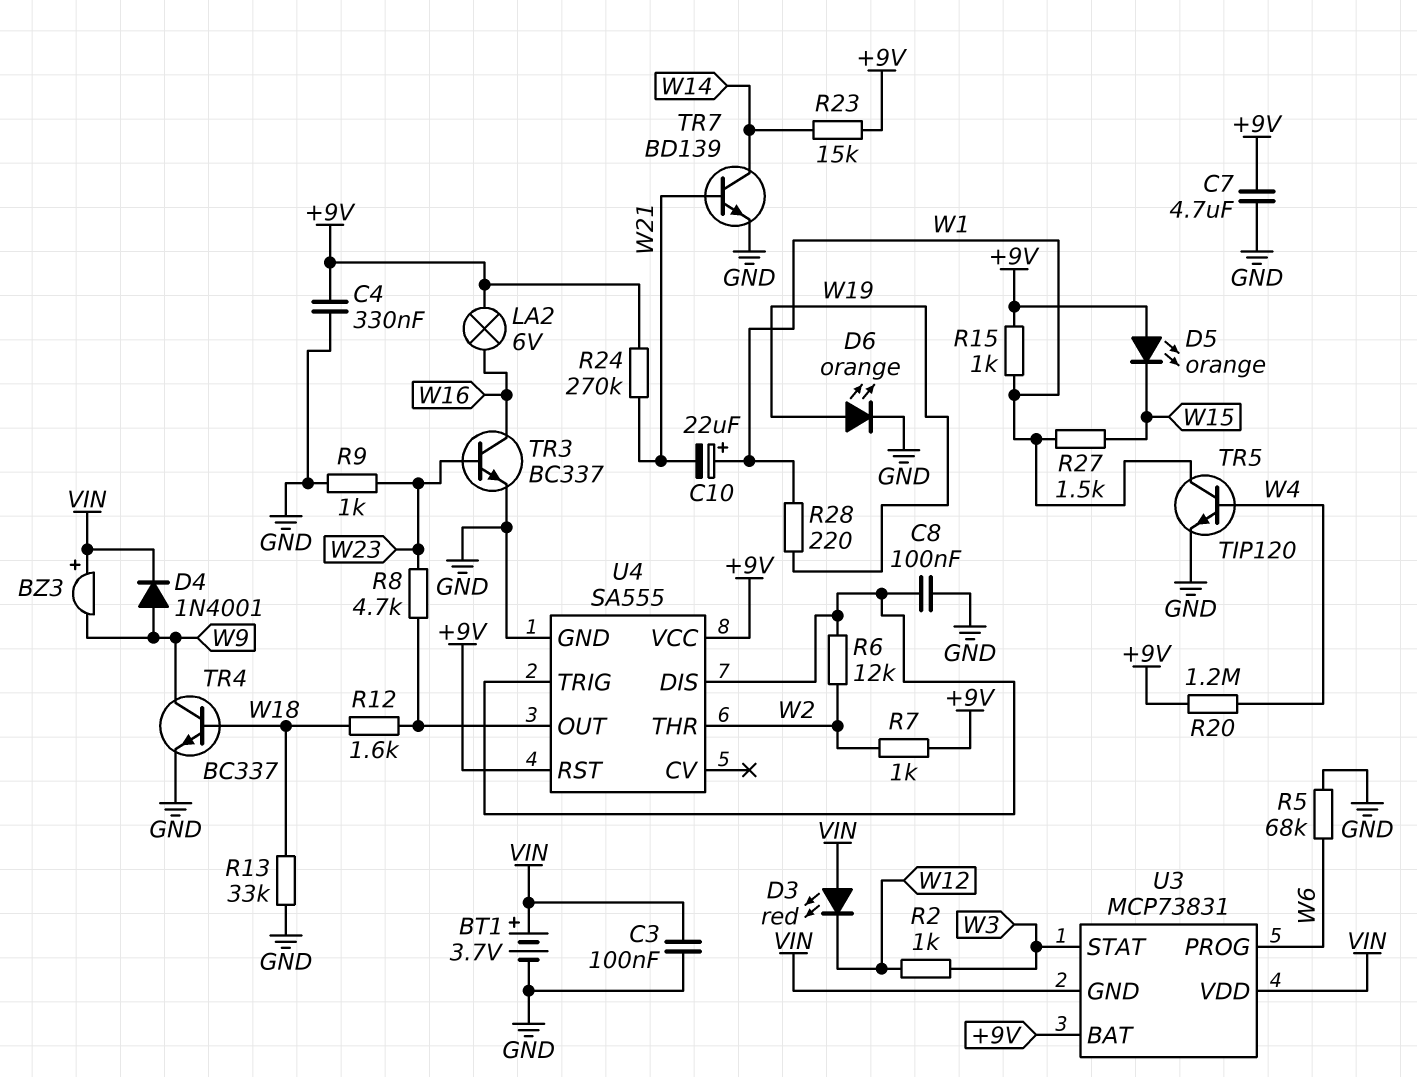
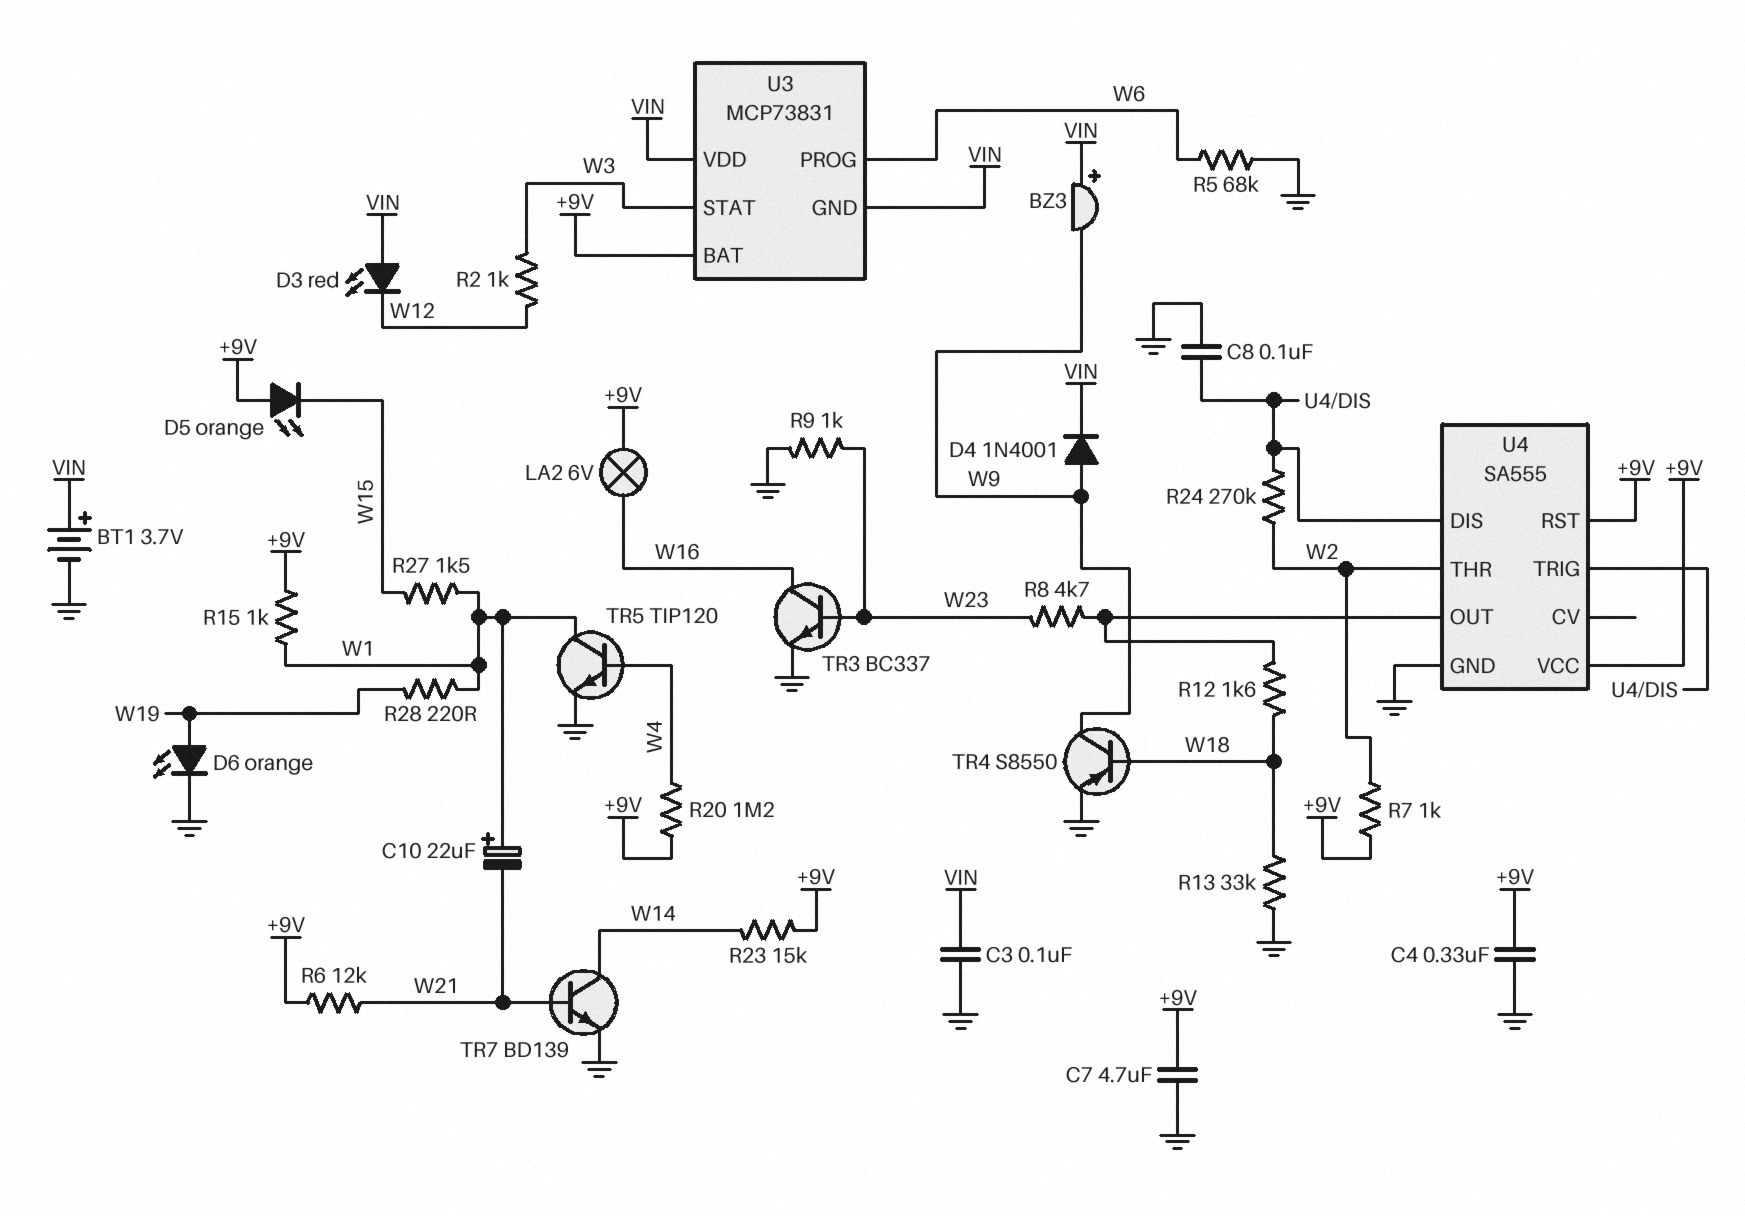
R6: 12k (U4/DIS, W2) -> 12k (+9V, W21)
R24: 270k (+9V, W21) -> 270k (U4/DIS, W2)
TR4: NPN BC337 (B W18, C W9, E GND) -> PNP S8550 (B W18, C W9, E GND)

